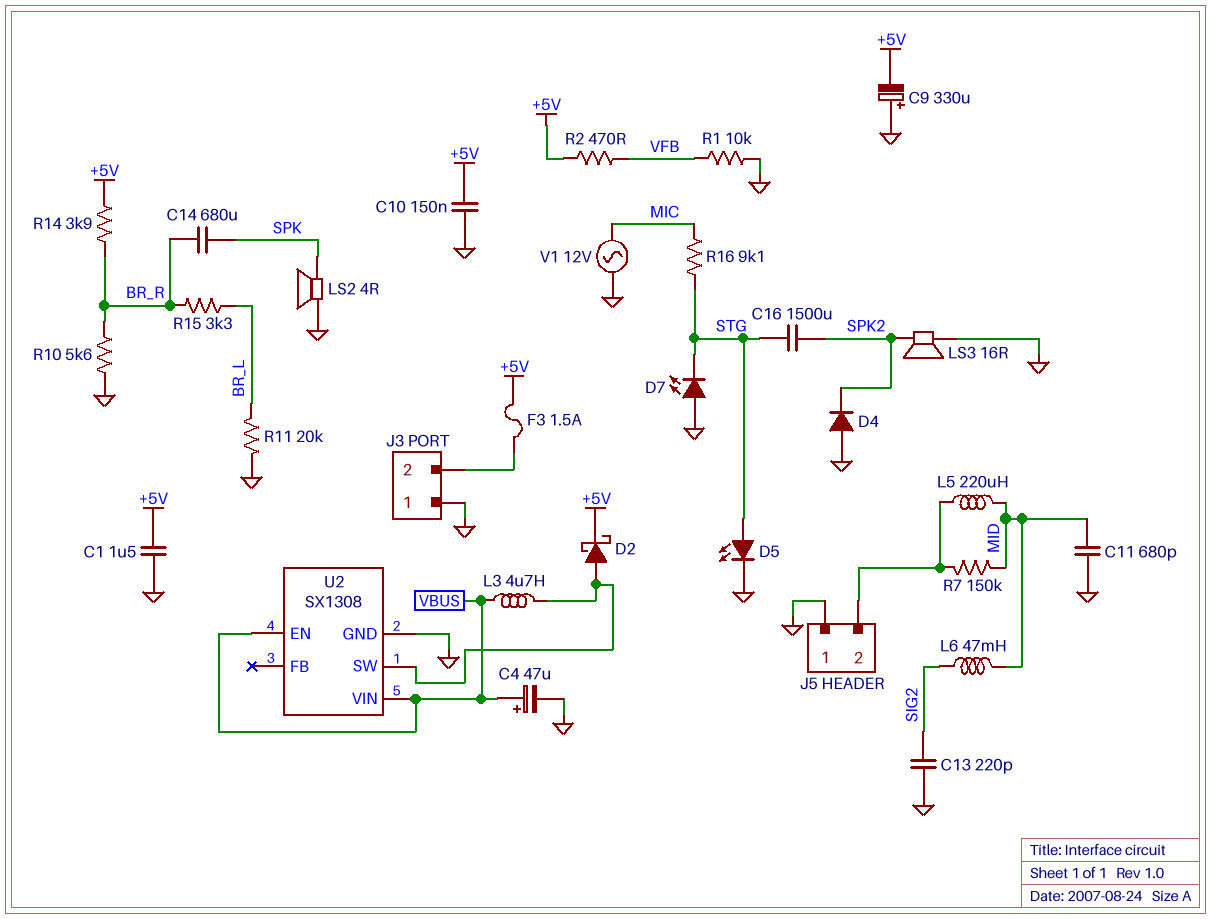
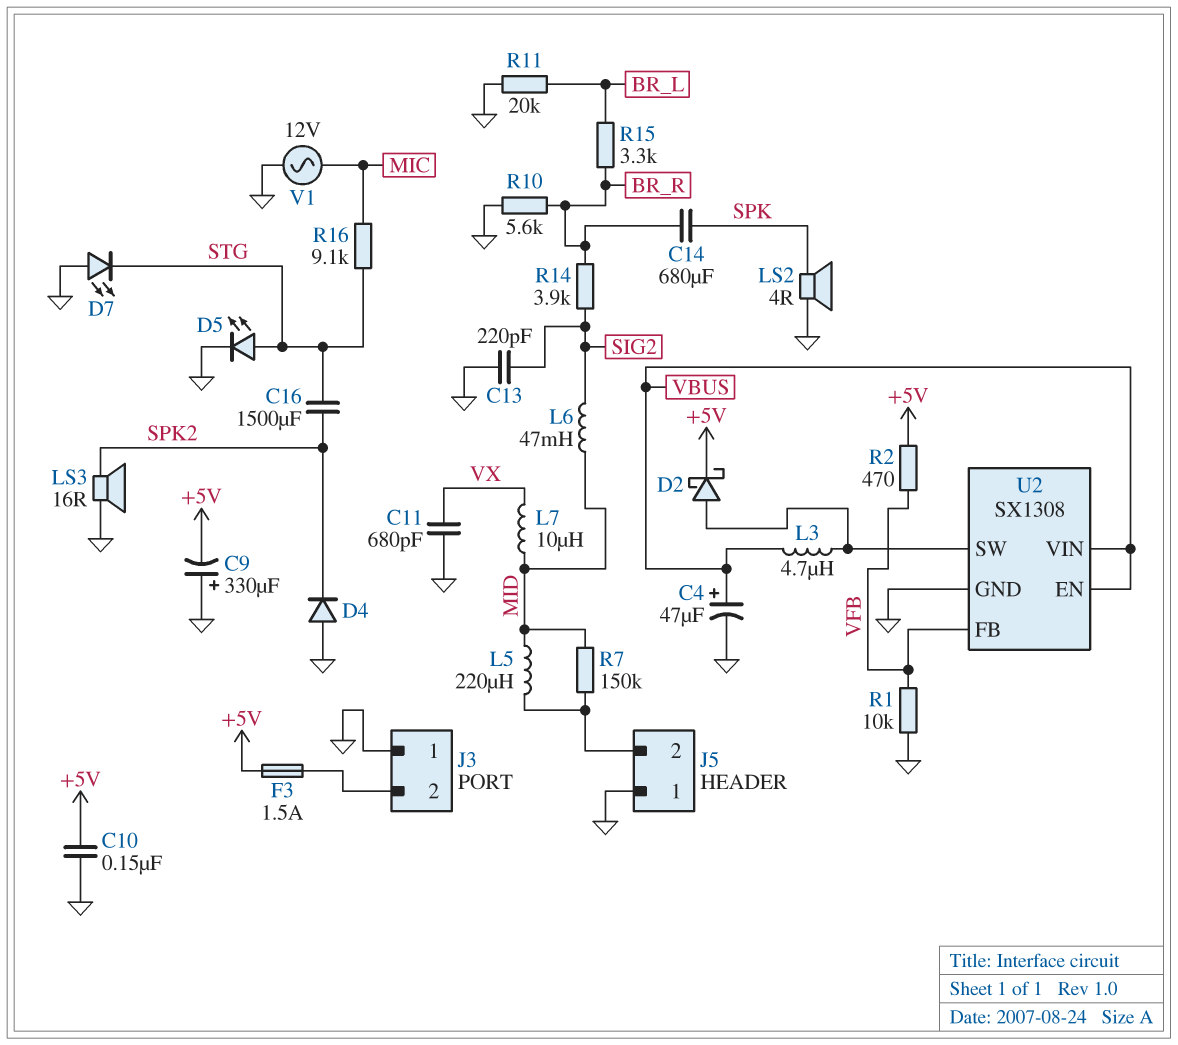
C1: 1.5uF (+5V, GND) -> none
C11: 680pF (GND, MID) -> 680pF (GND, VX)
L7: none -> 10uH (MID, VX)
R14: 3.9k (+5V, BR_R) -> 3.9k (BR_R, SIG2)
U2 pin FB: none -> VFB

